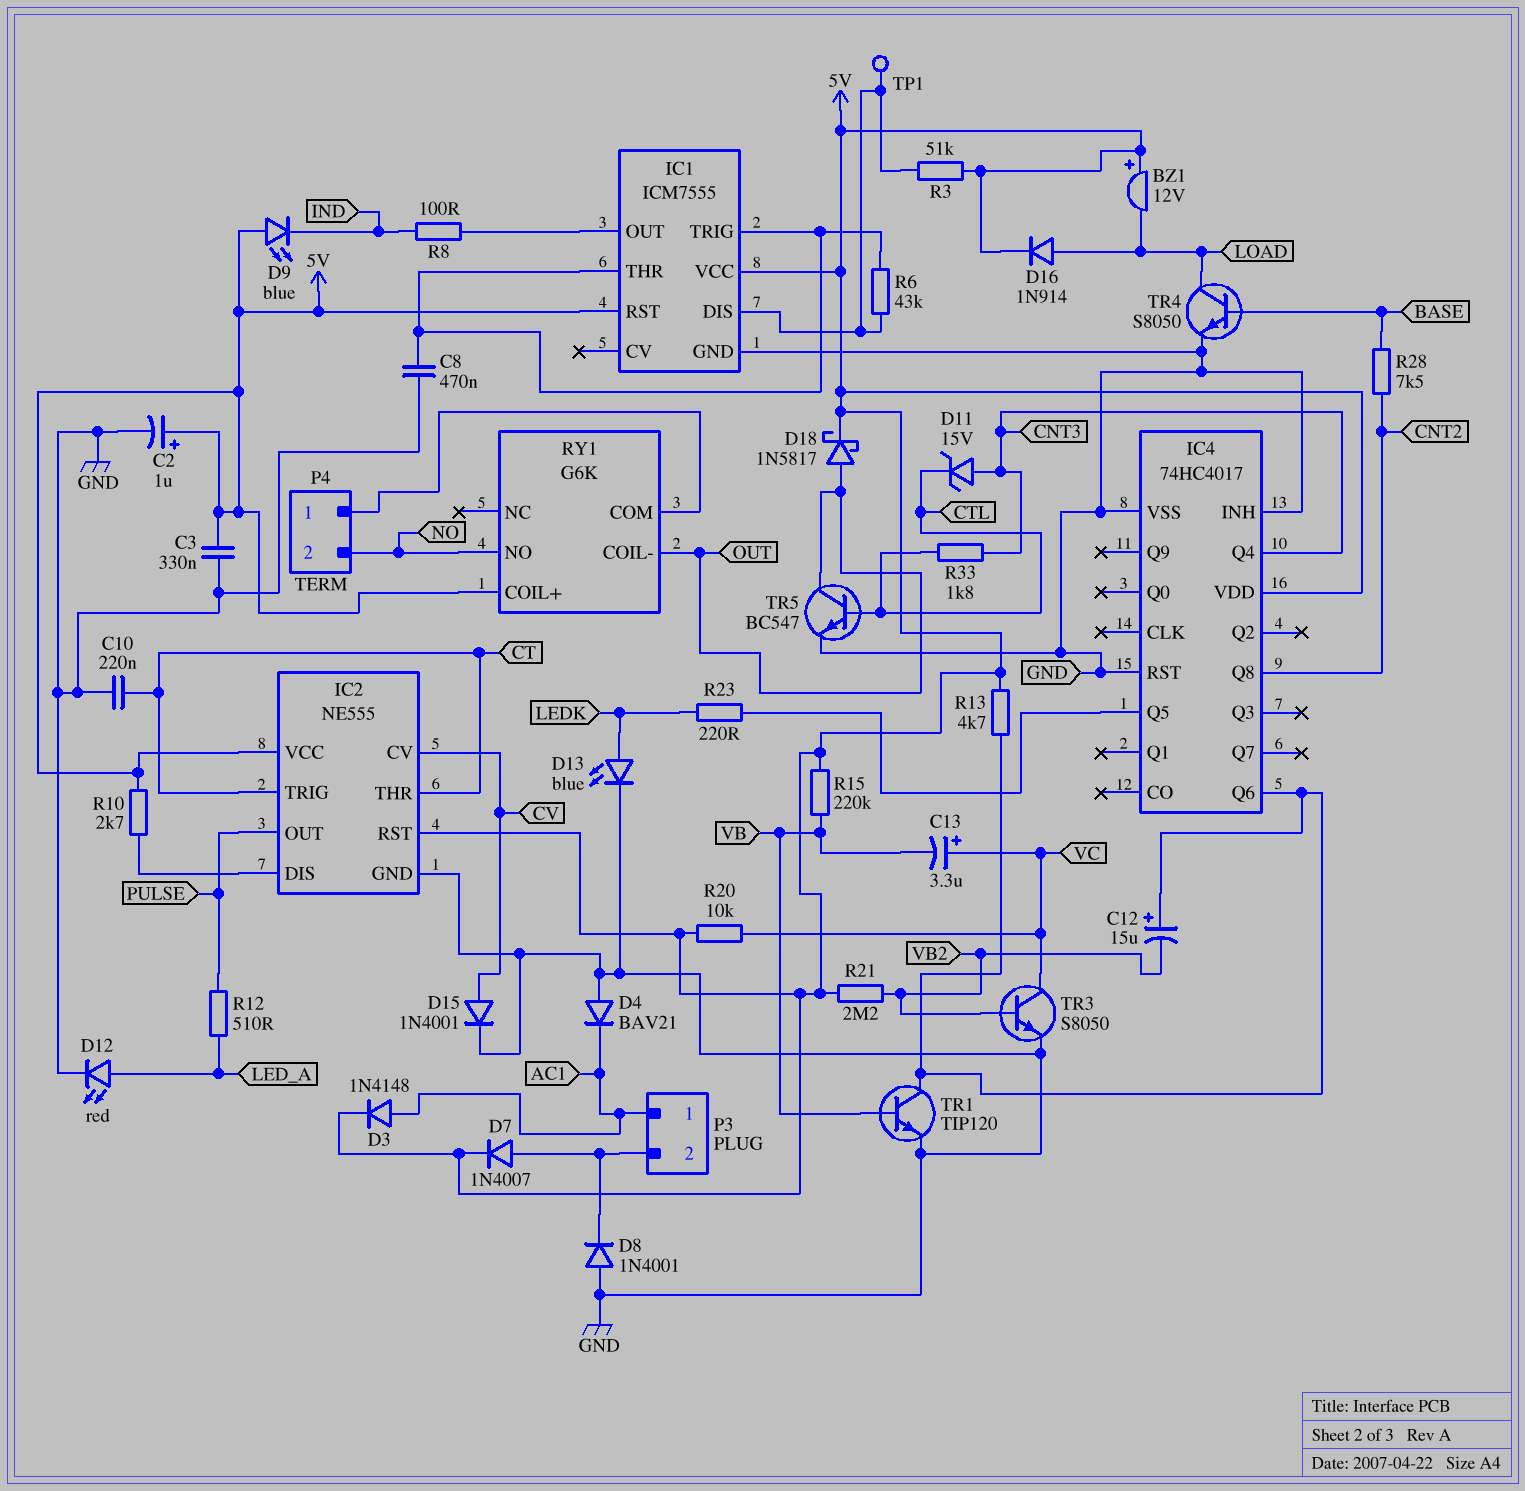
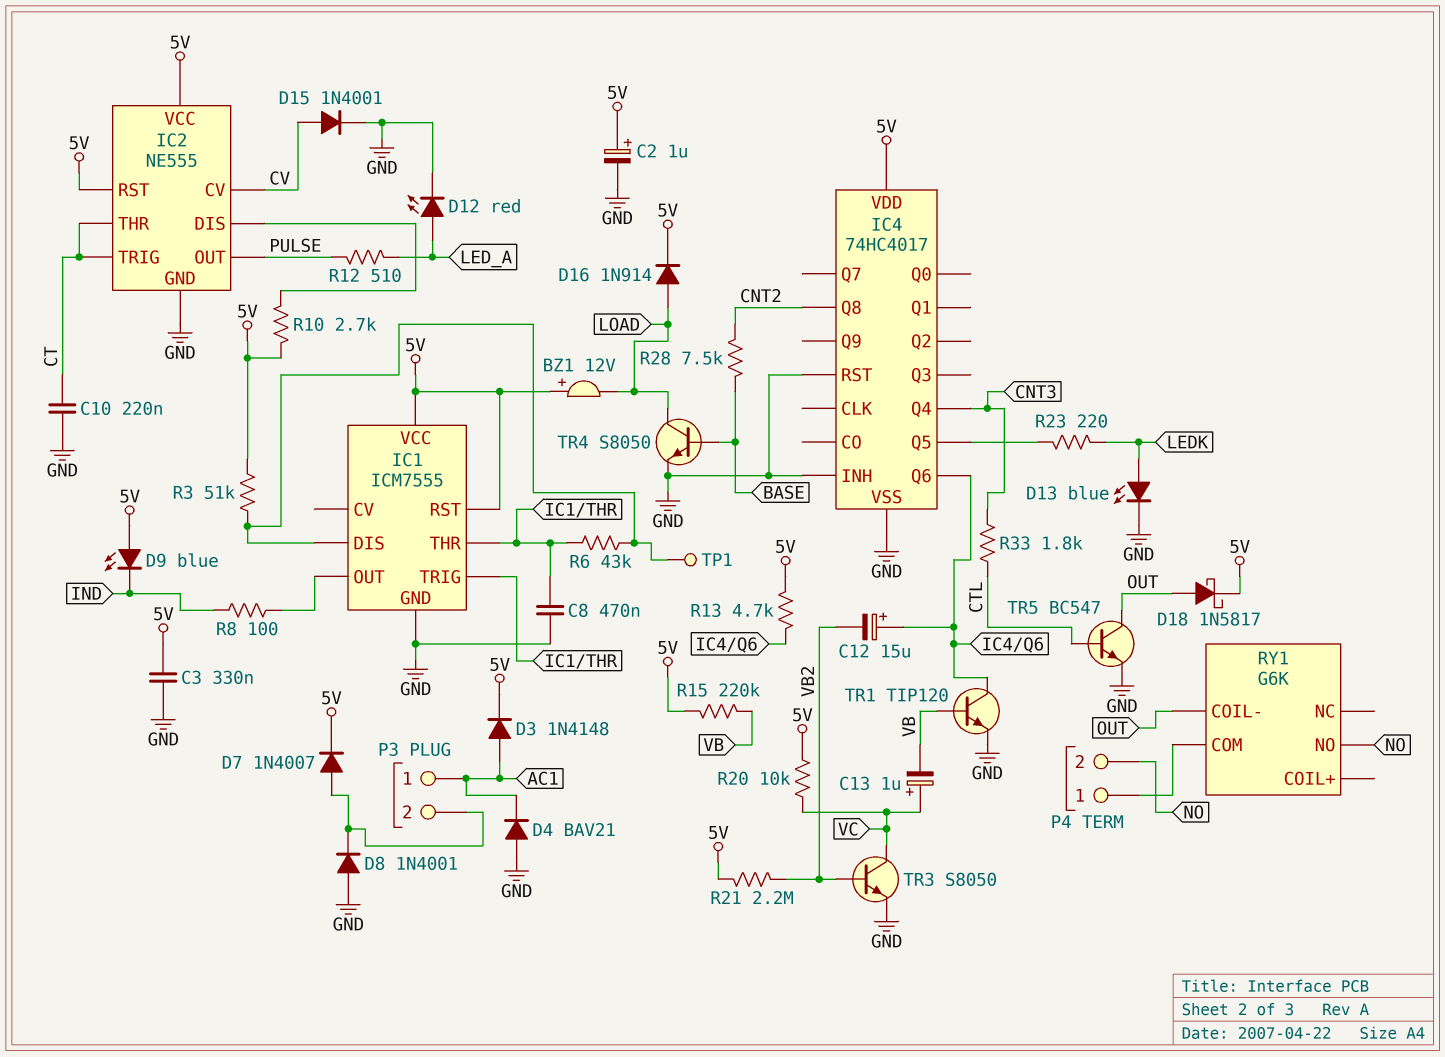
C13: 3.3uF (plus VC, minus VB) -> 1uF (plus VC, minus VB)
D11: zener 15V (A CNT3, K CTL) -> none
RY1 pin COIL+: 5V -> none

